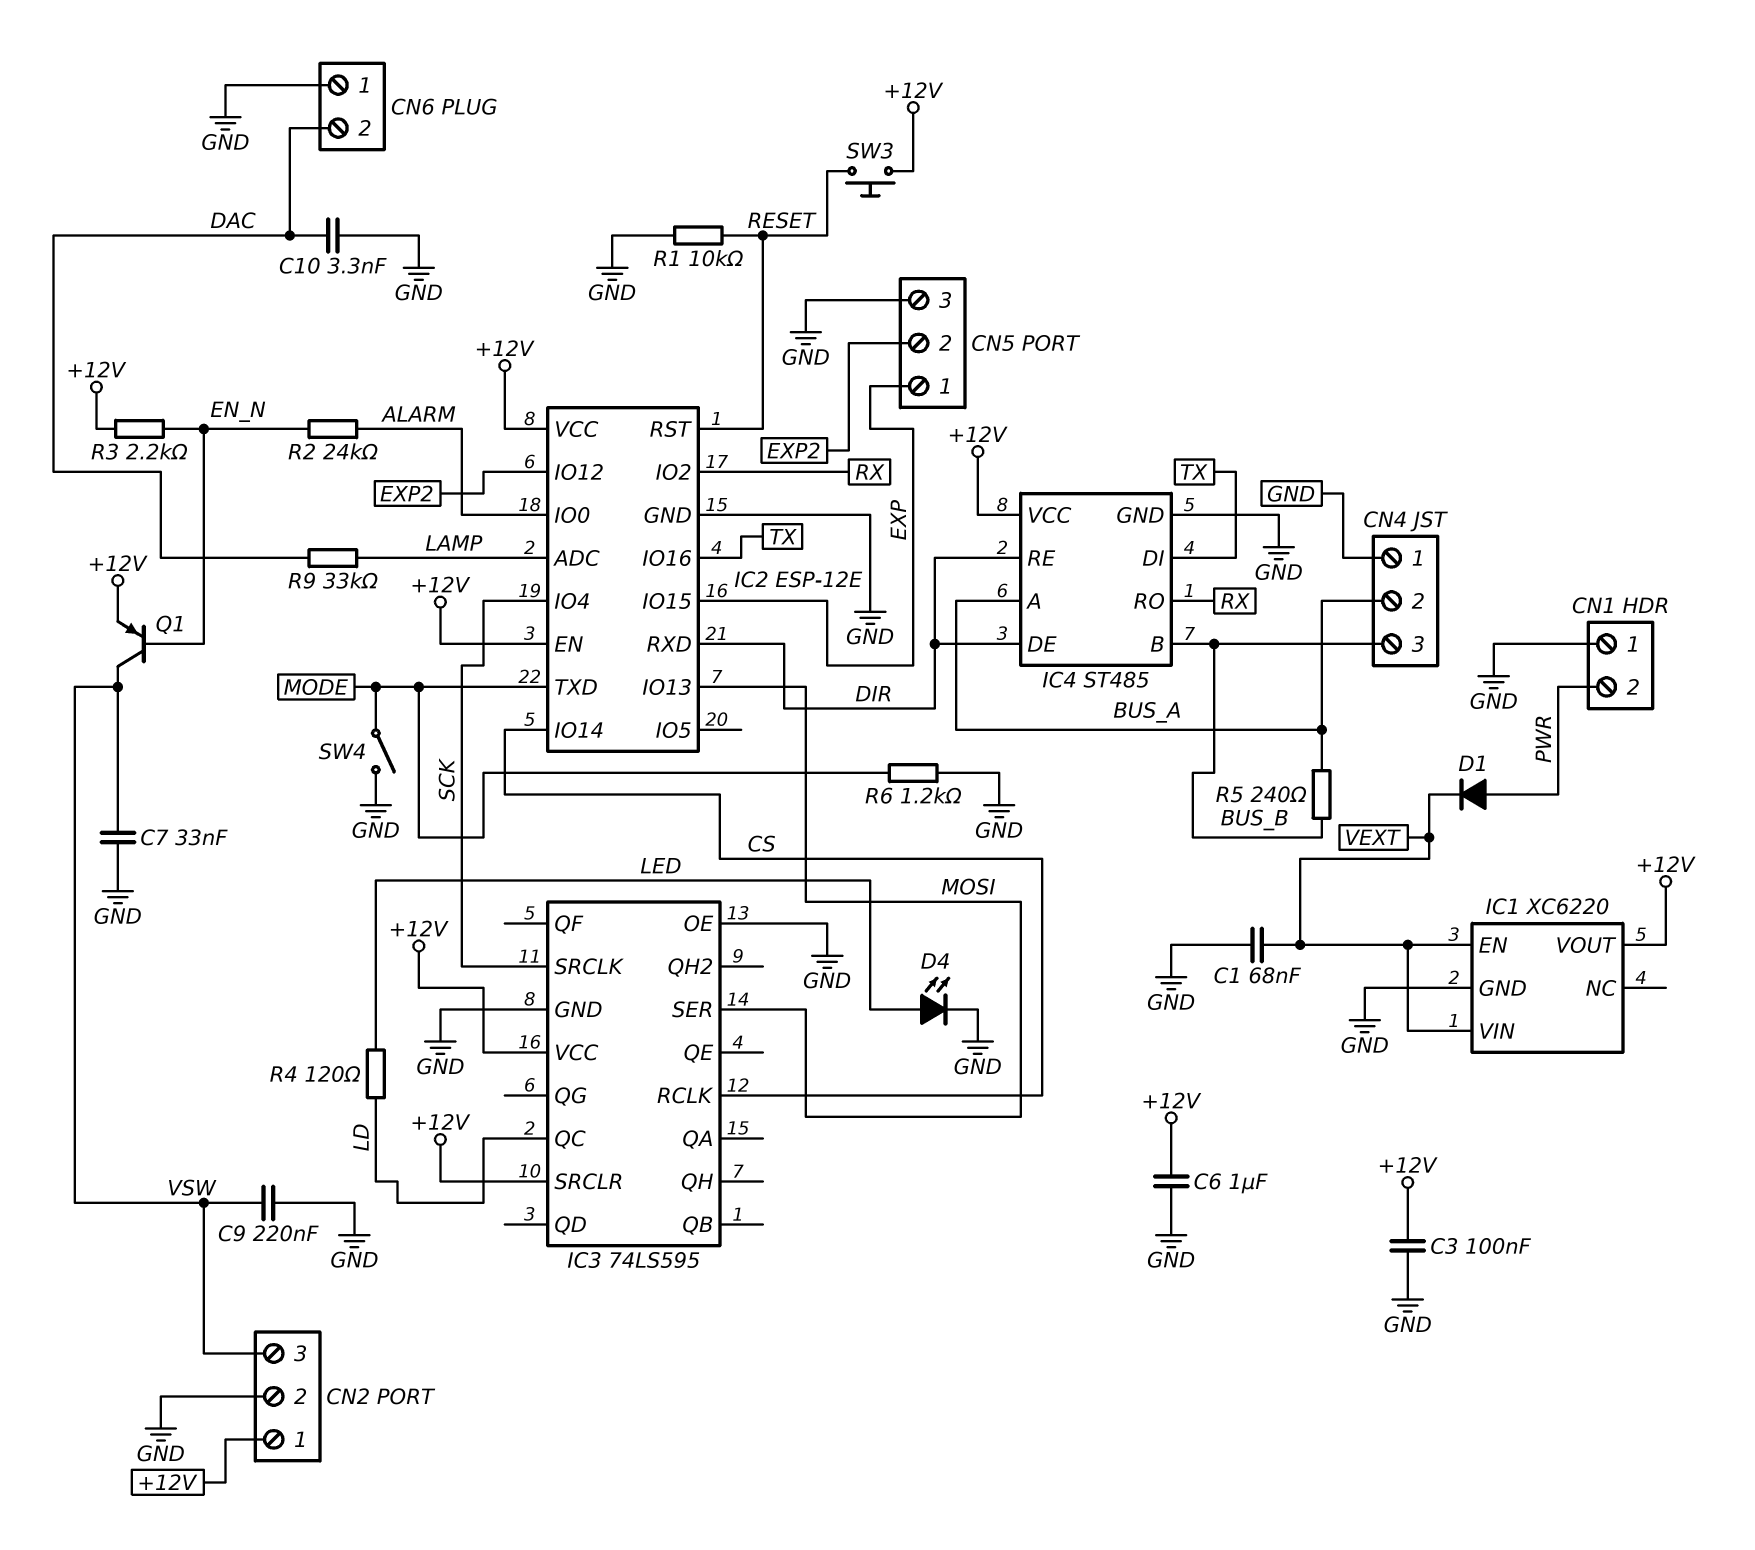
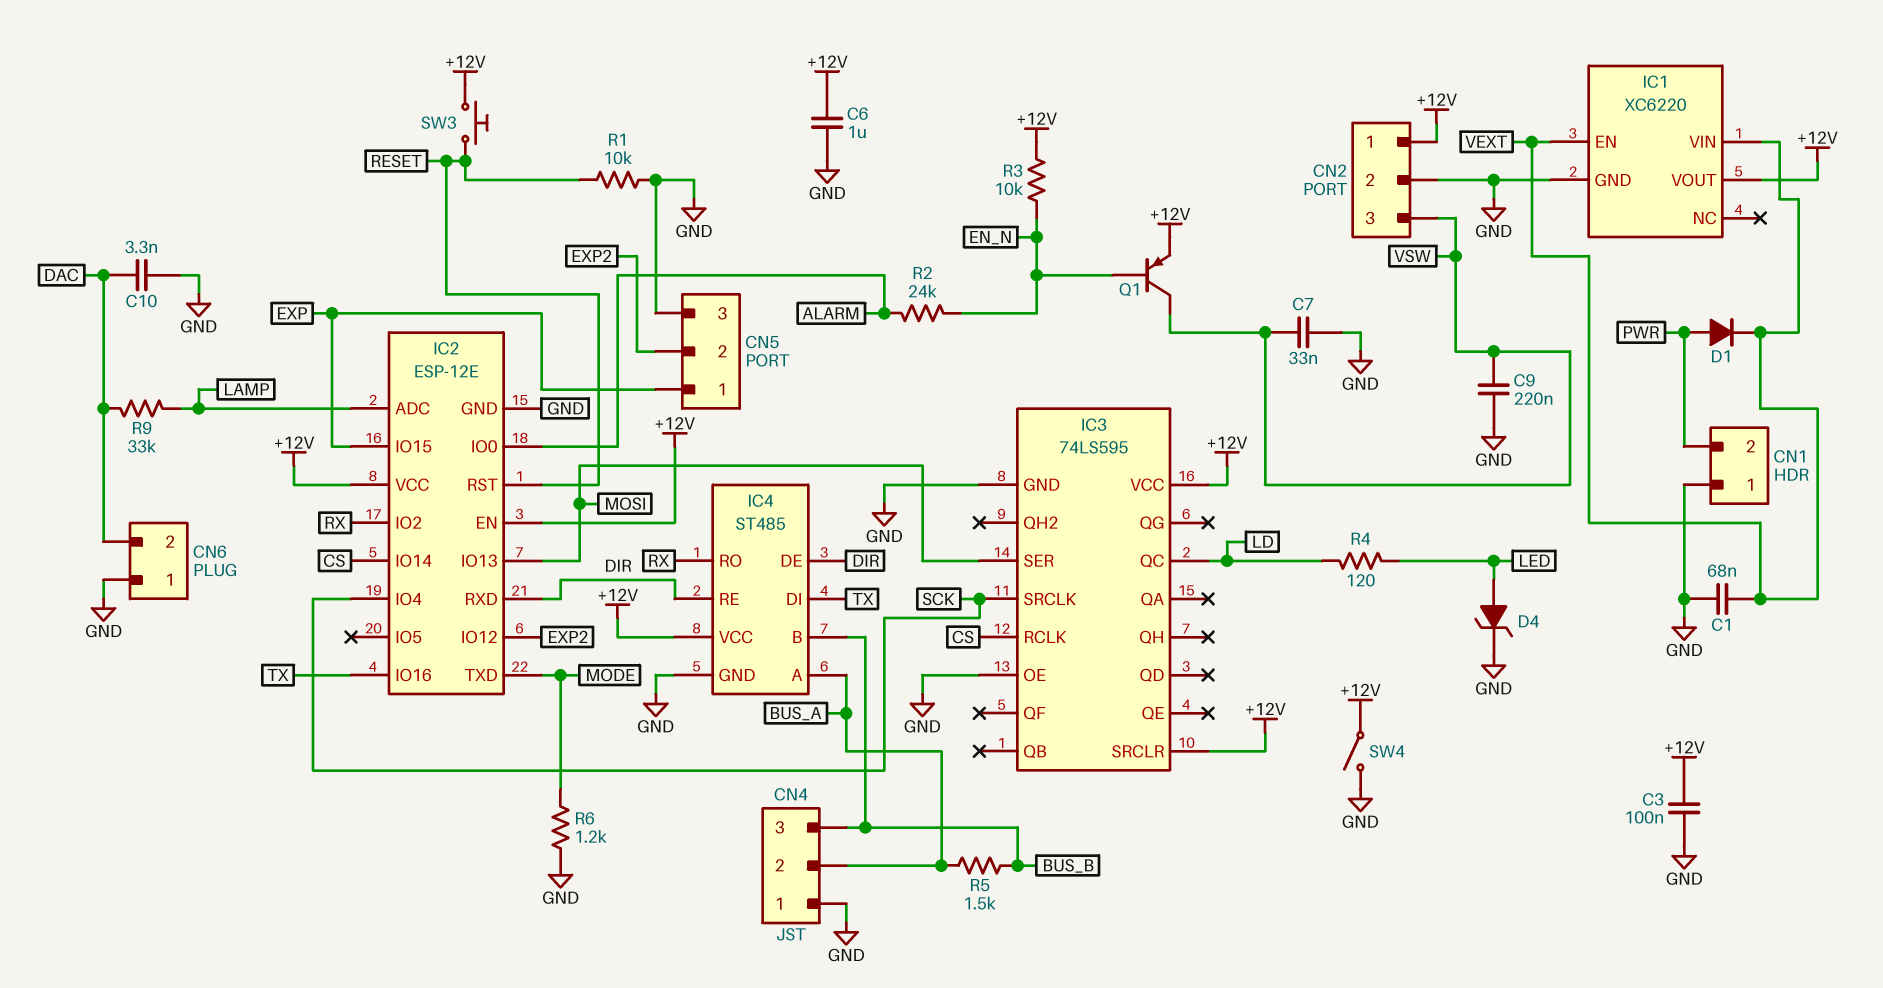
D4: LED (A LED, K GND) -> zener (A LED, K GND)
R3: 2.2k (+12V, EN_N) -> 10k (+12V, EN_N)
R5: 240 (BUS_A, BUS_B) -> 1.5k (BUS_A, BUS_B)
SW4: switch (GND, MODE) -> switch (+12V, GND)

